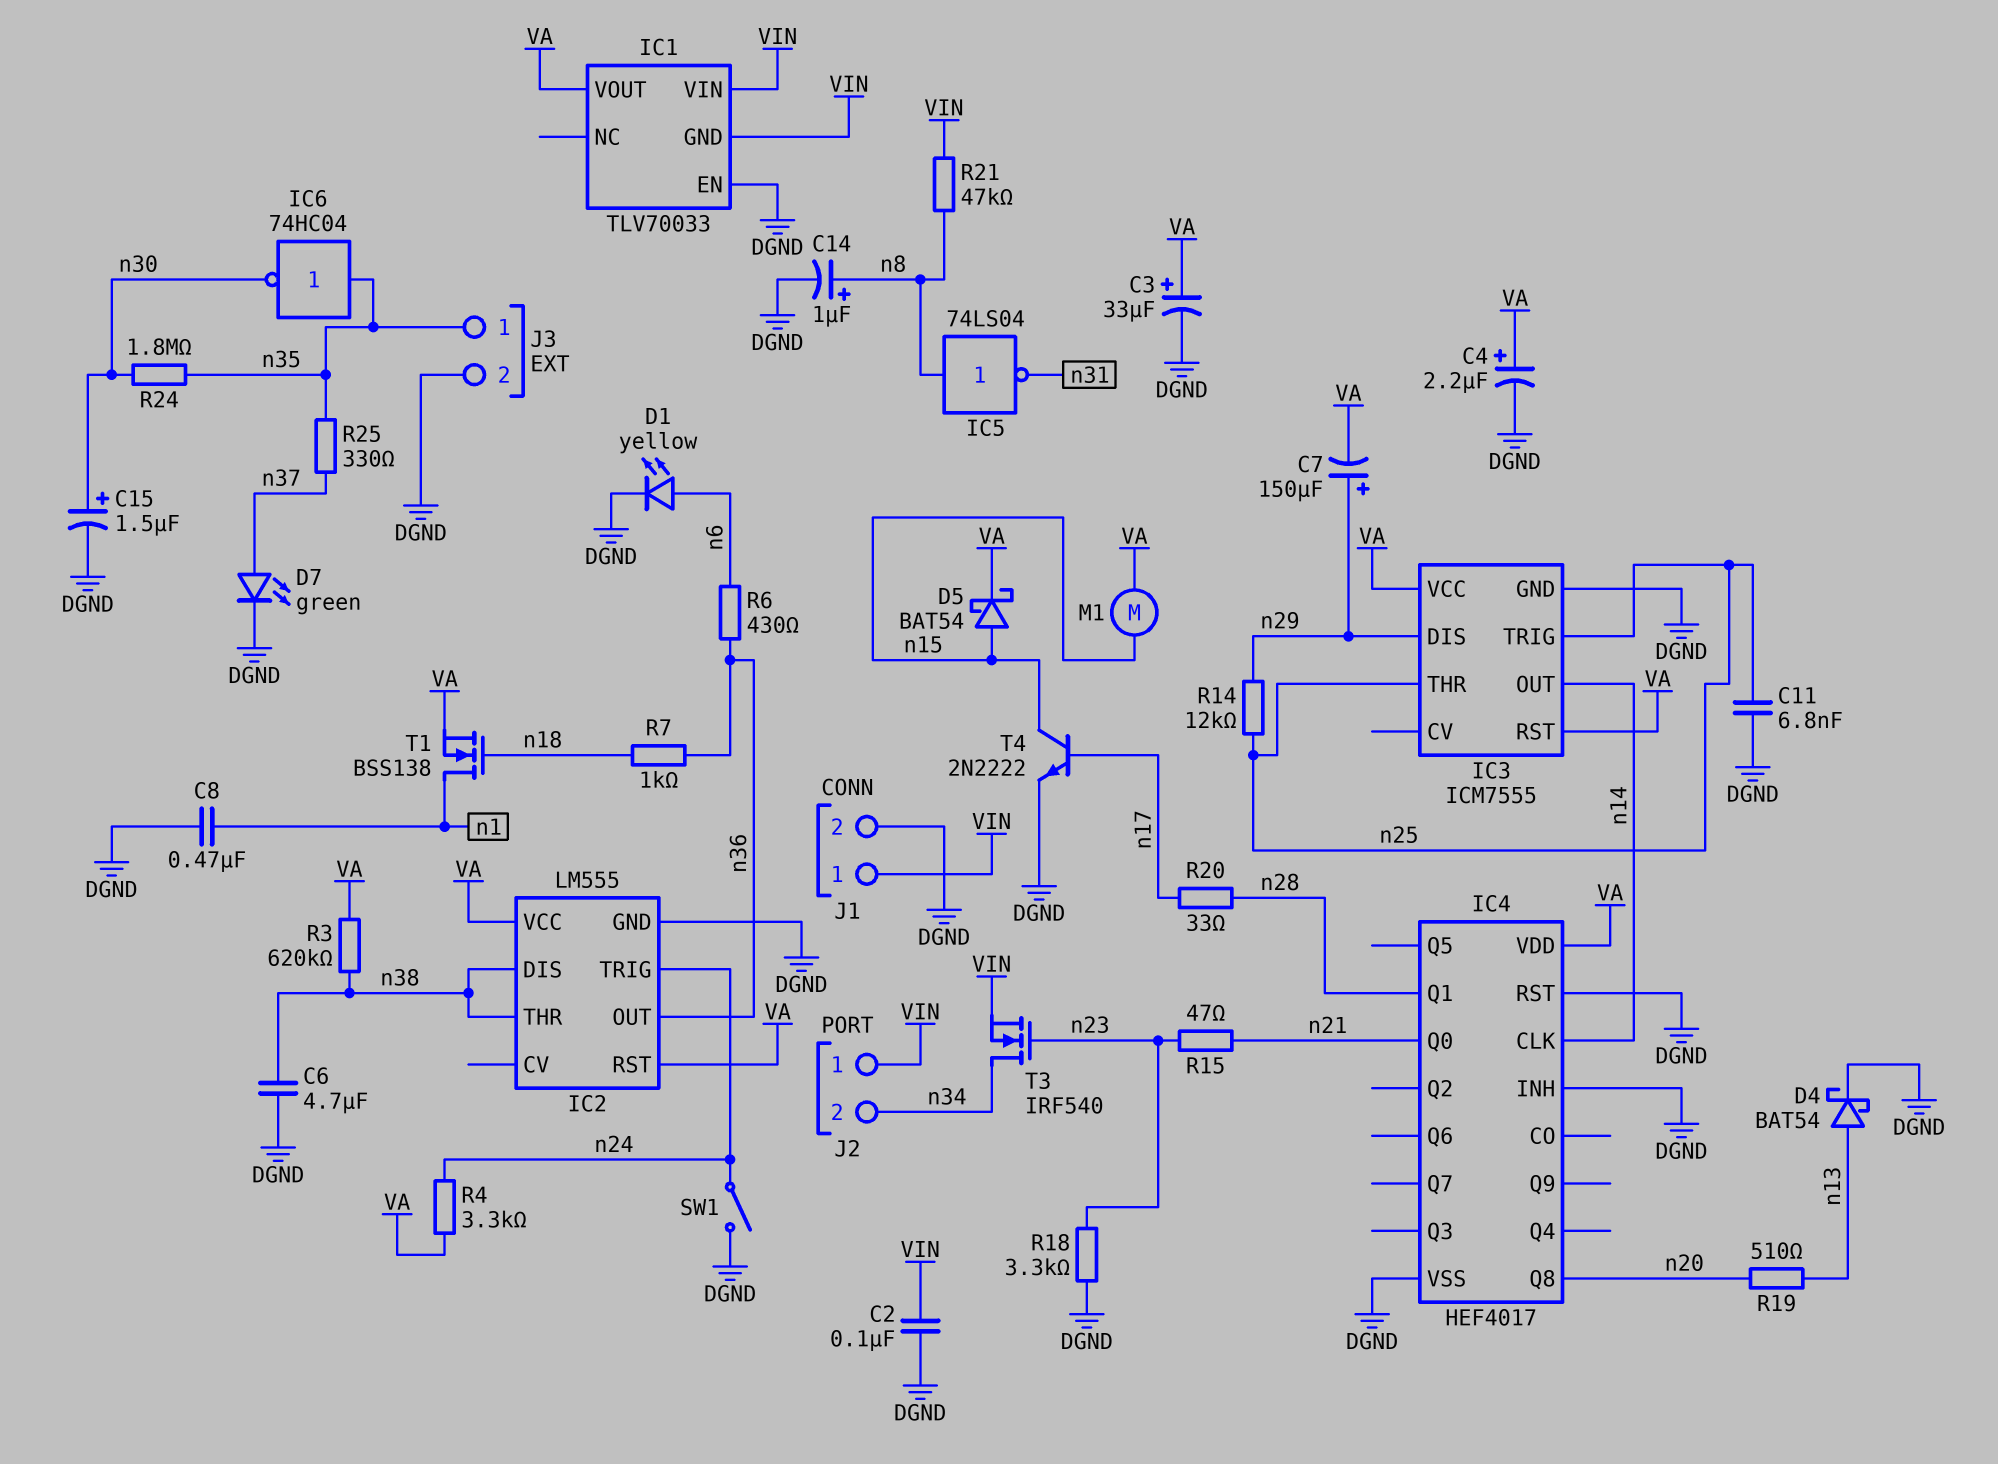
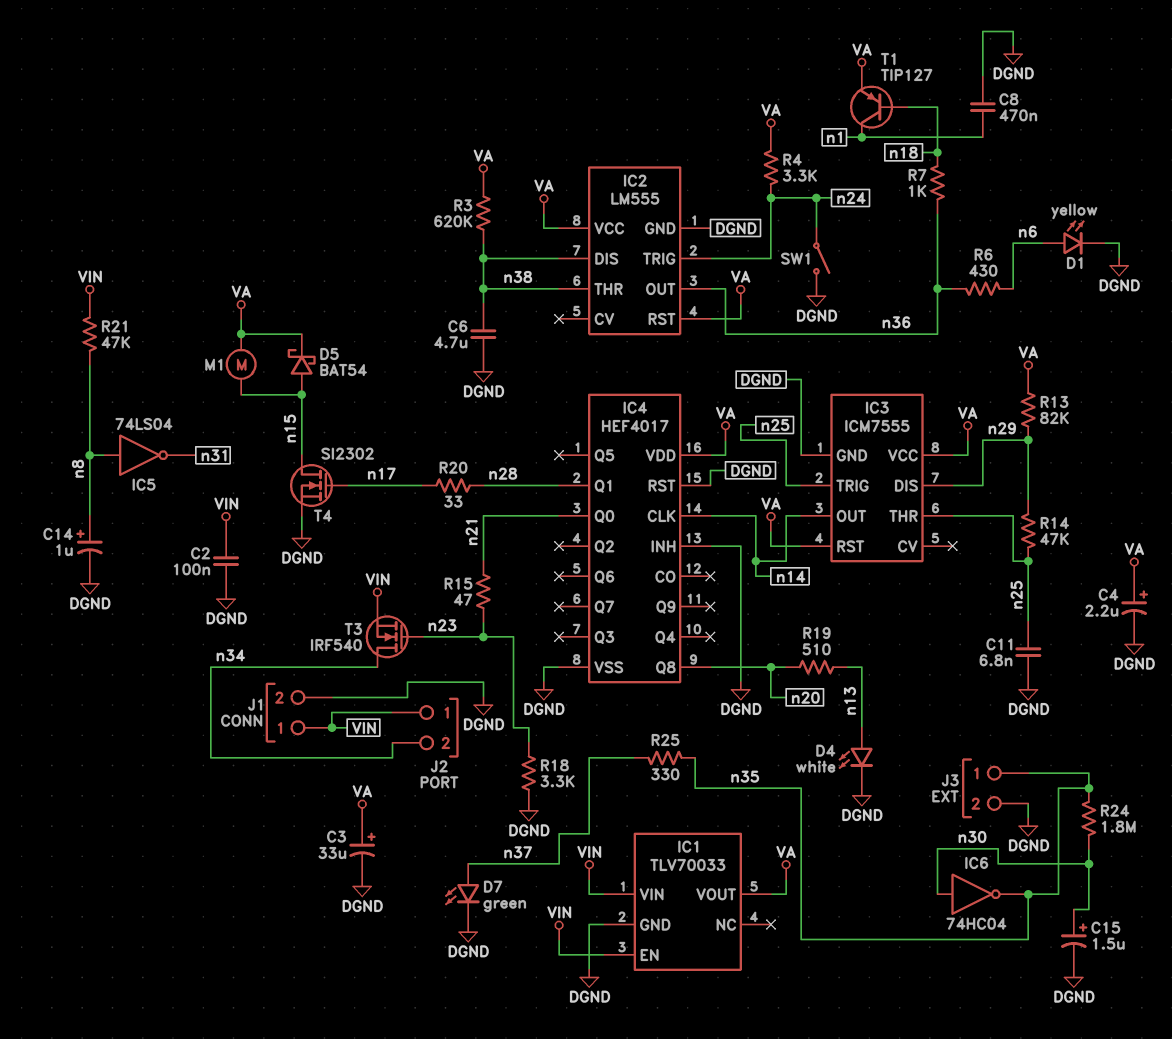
C7: 150uF (plus n29, minus VA) -> none
D4: schottky BAT54 (A n13, K DGND) -> LED white (A n13, K DGND)
IC1 pin EN: DGND -> VIN
IC1 pin GND: VIN -> DGND
IC6: NOT 74HC04 (in n35, out n30) -> NOT 74HC04 (in n30, out n35)
R13: none -> 82k (VA, n29)
R14: 12k (n25, n29) -> 47k (n25, n29)
T1: NMOS BSS138 (G n18, D n1, S VA) -> PNP TIP127 (B n18, C n1, E VA)
T4: NPN 2N2222 (B n17, C n15, E DGND) -> NMOS SI2302 (G n17, D n15, S DGND)

